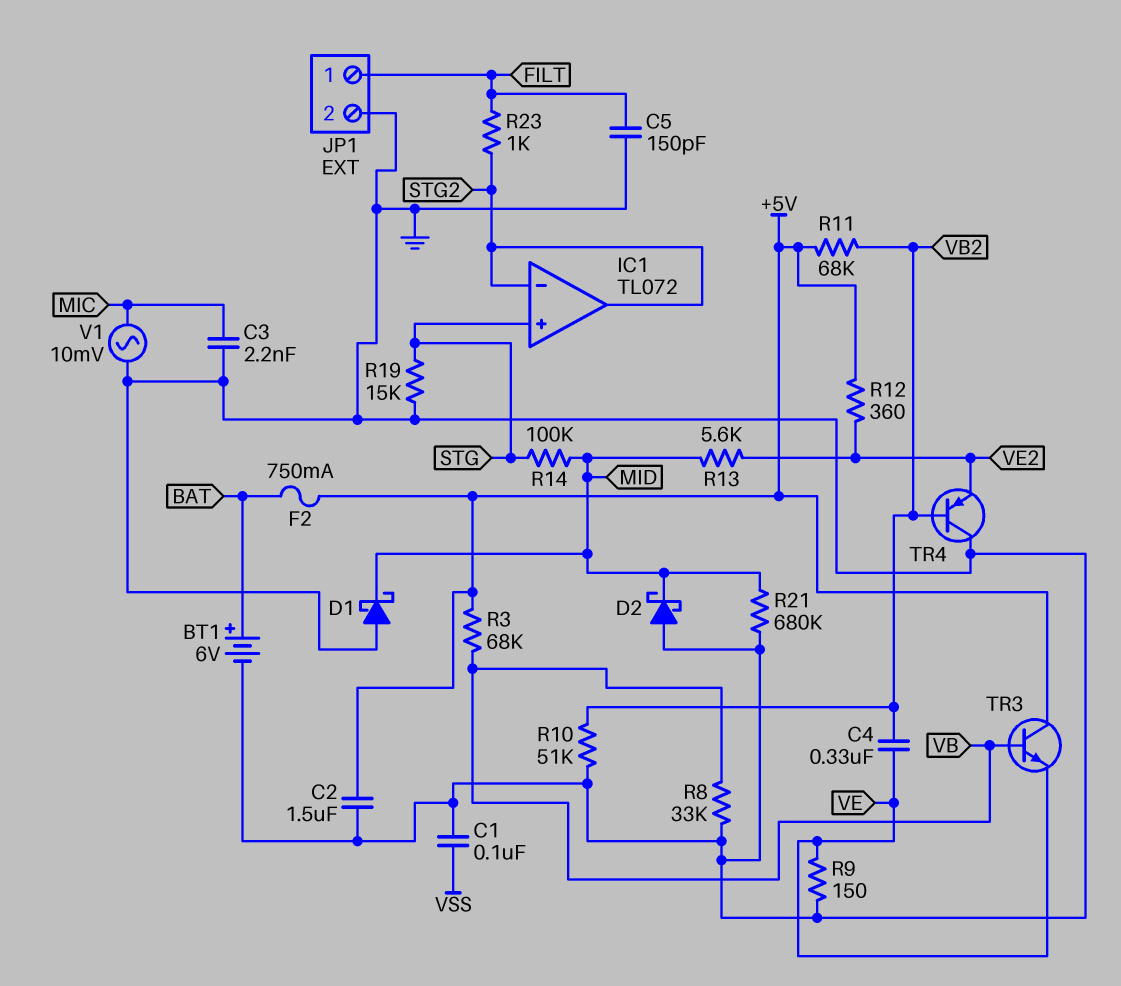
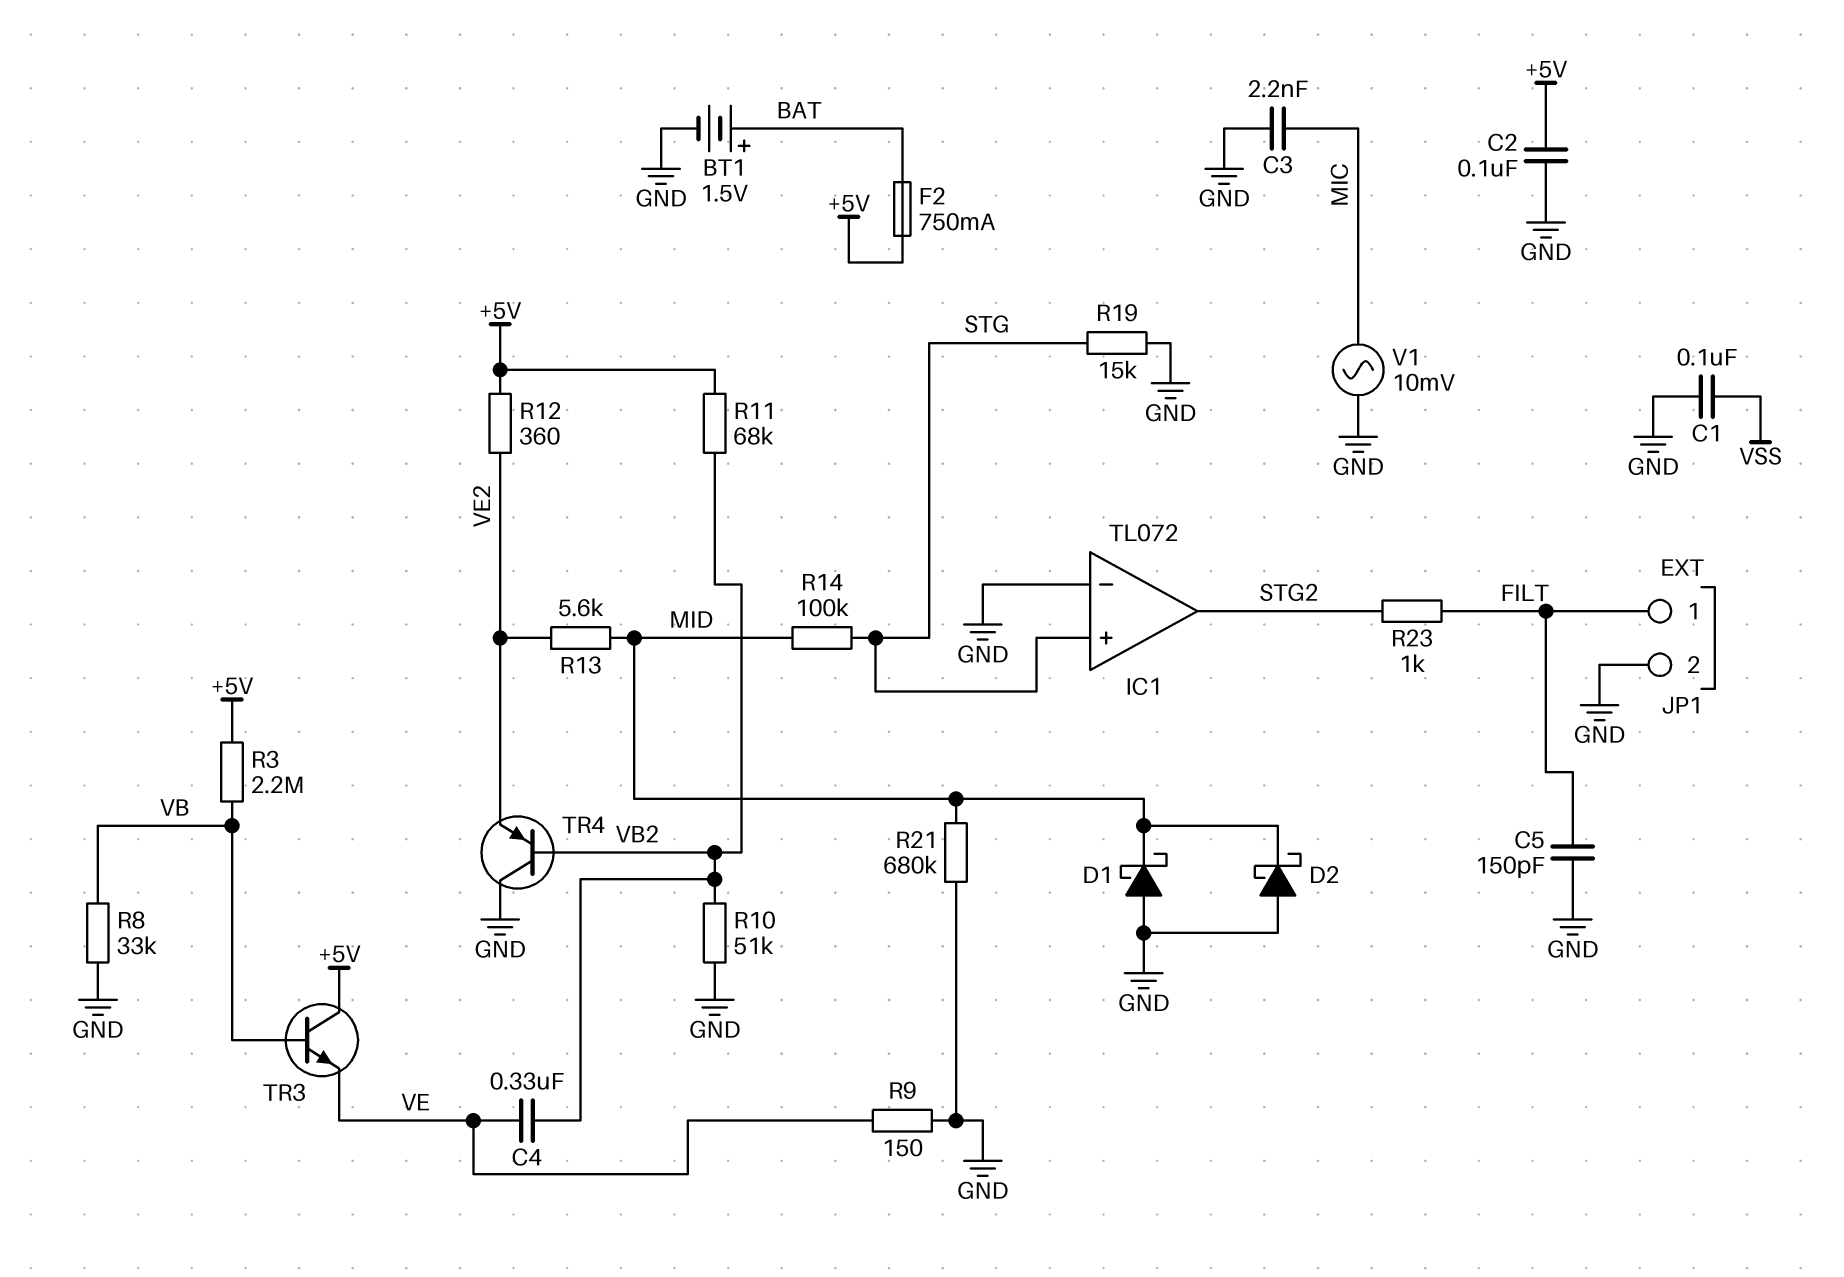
BT1: 6V (plus BAT, minus GND) -> 1.5V (plus BAT, minus GND)
C2: 1.5uF (+5V, GND) -> 100nF (+5V, GND)
IC1 pin in-: STG2 -> GND
R3: 68k (+5V, VB) -> 2.2M (+5V, VB)

